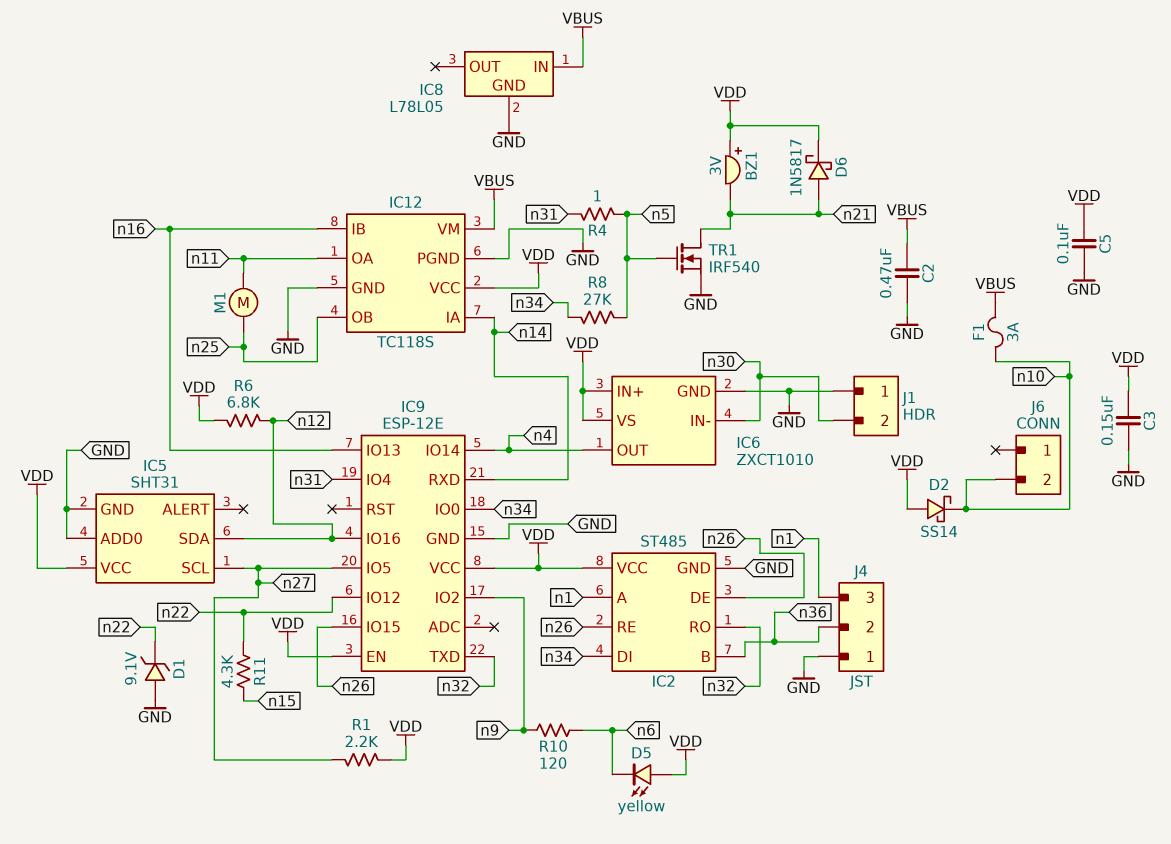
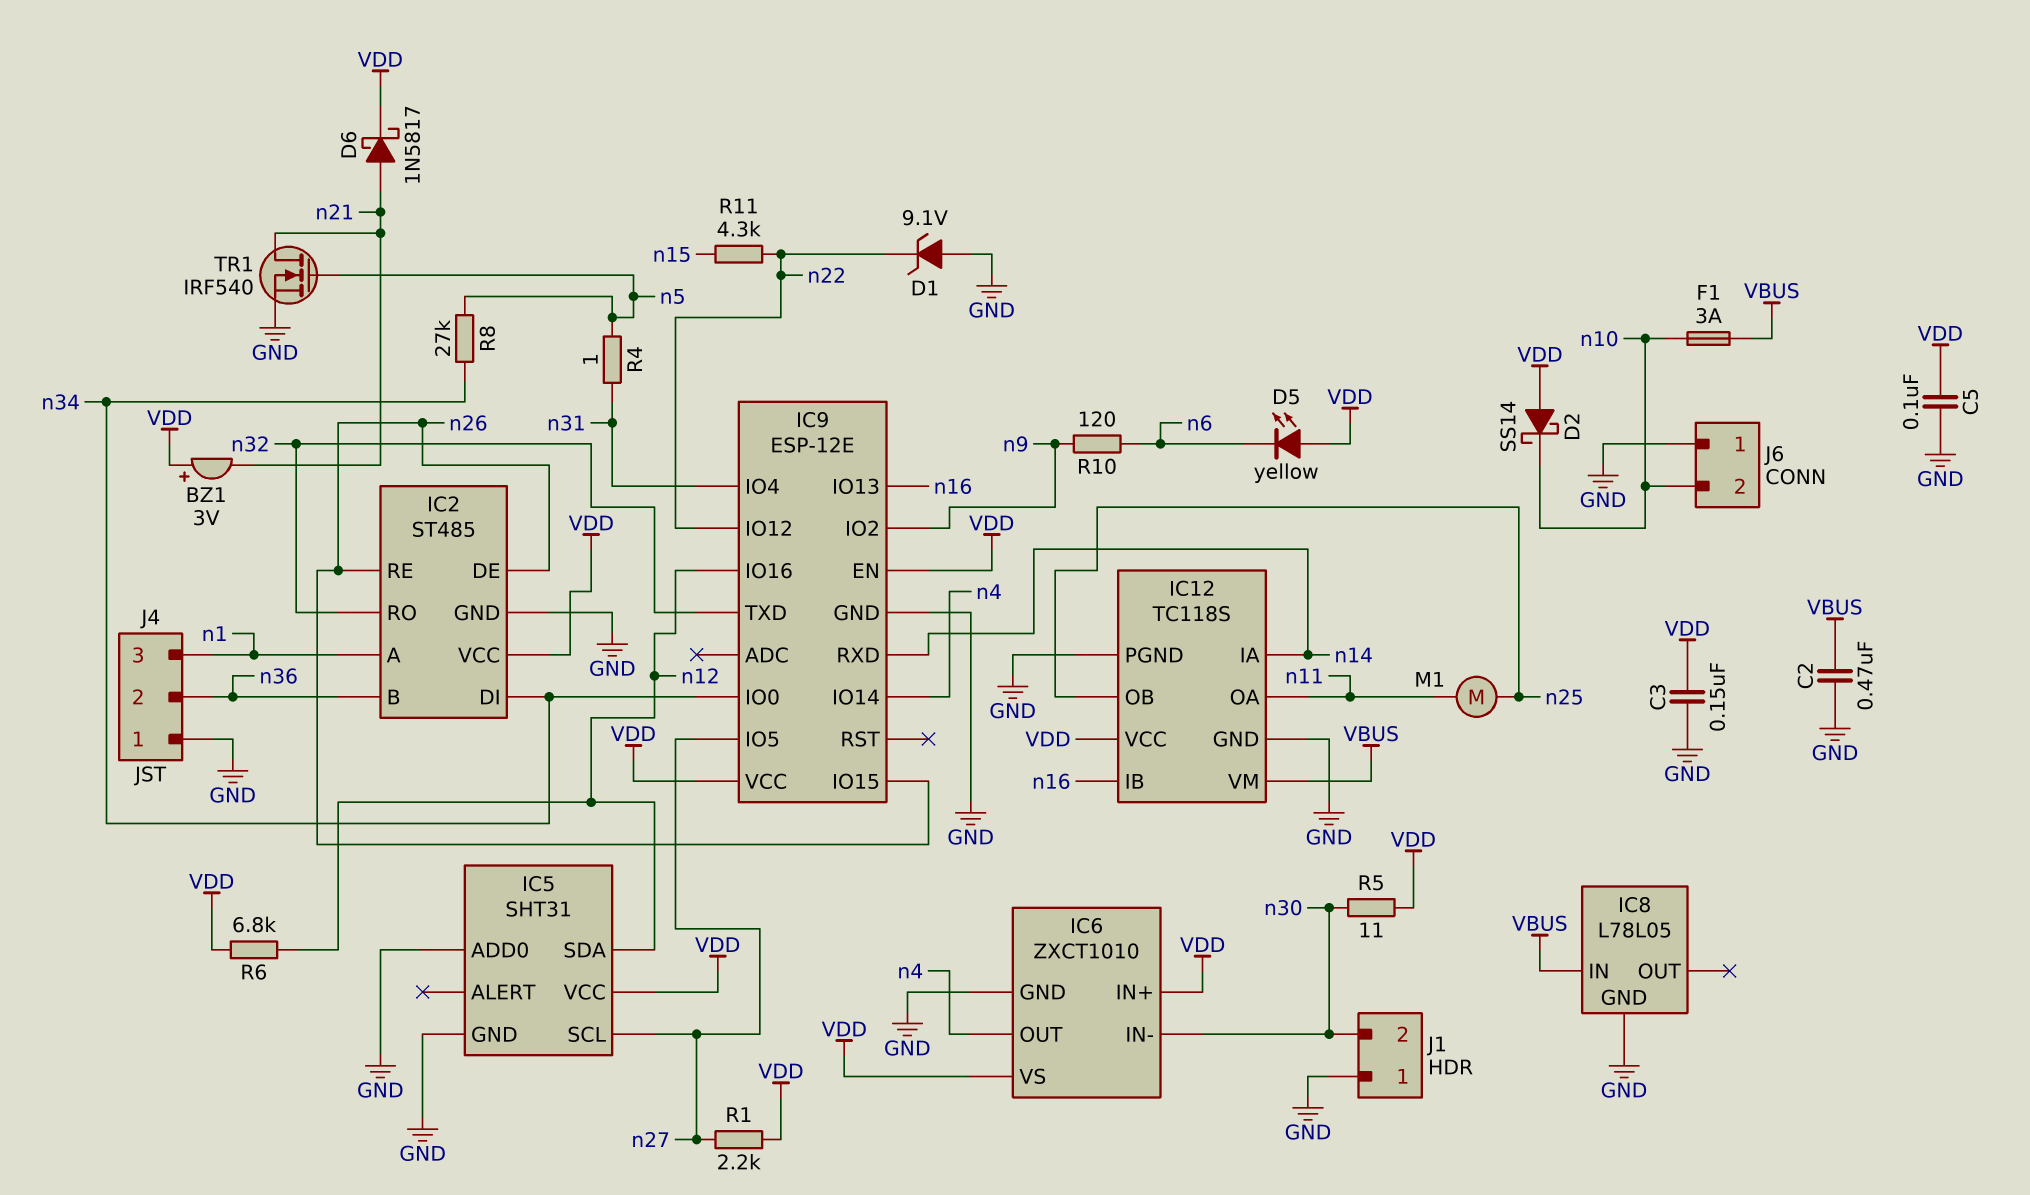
J6 pin 1: none -> GND
R5: none -> 11 (VDD, n30)

